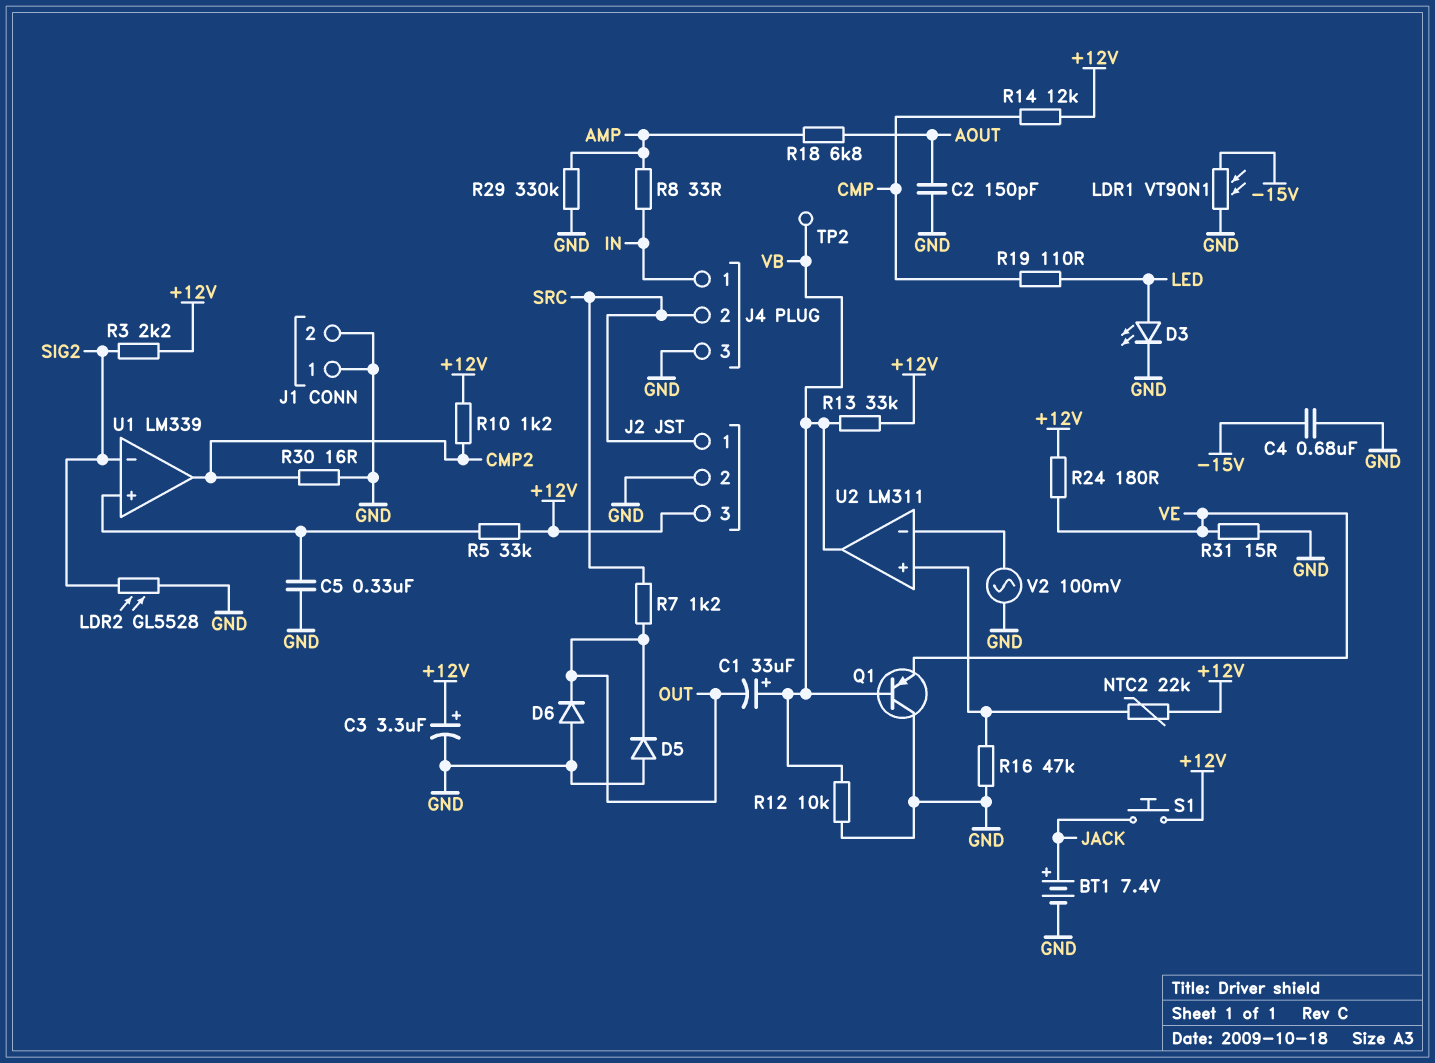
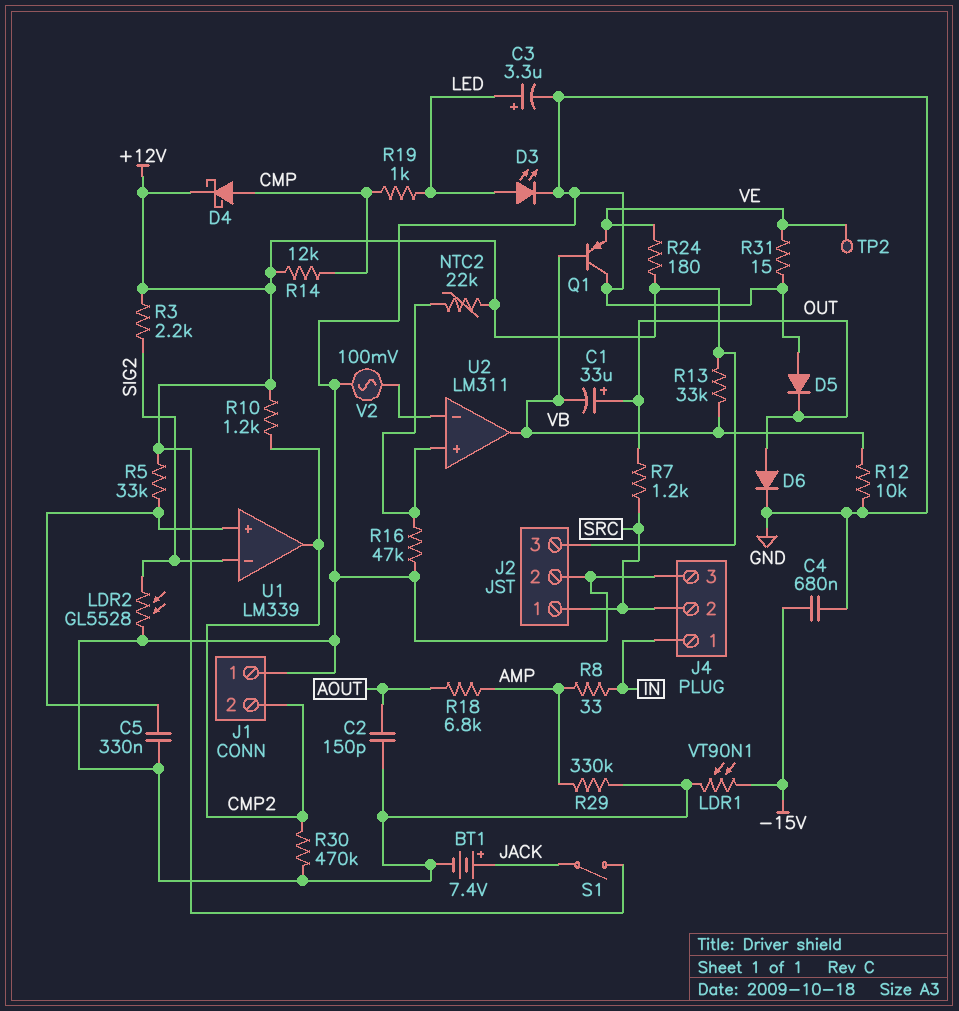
C1: 33uF (plus VB, minus OUT) -> 33uF (plus OUT, minus VB)
C3: 3.3uF (plus +12V, minus GND) -> 3.3uF (plus LED, minus GND)
D4: none -> schottky (A CMP, K +12V)
D6: diode (A GND, K OUT) -> diode (A OUT, K GND)
J1 pin 2: GND -> CMP2
R19: 110 (CMP, LED) -> 1k (CMP, LED)
R30: 16 (CMP2, GND) -> 470k (CMP2, GND)
S1: button (+12V, JACK) -> switch (+12V, JACK)
TP2: test point (VB) -> test point (VE)

